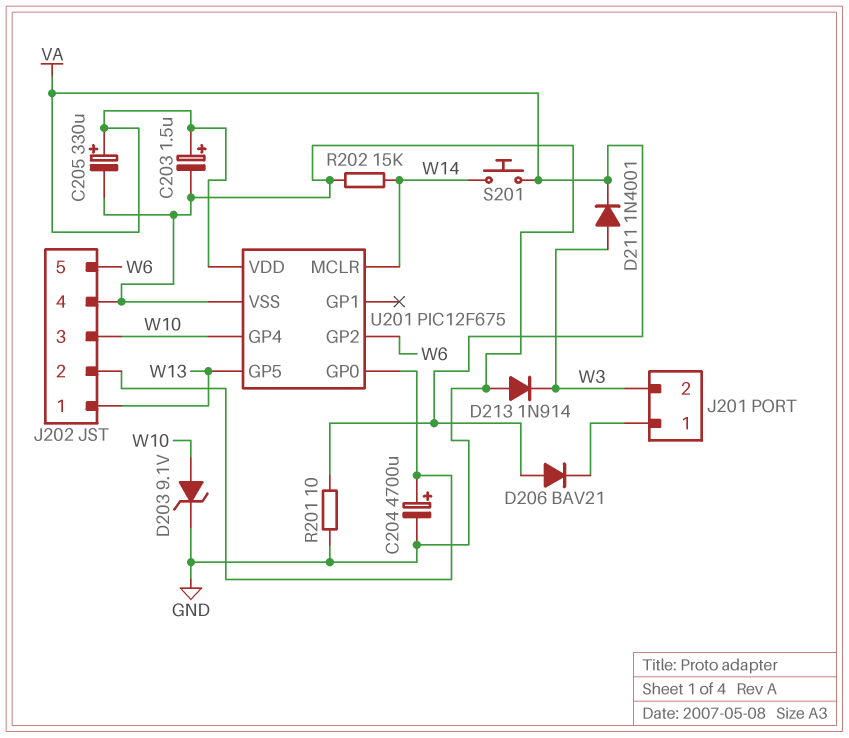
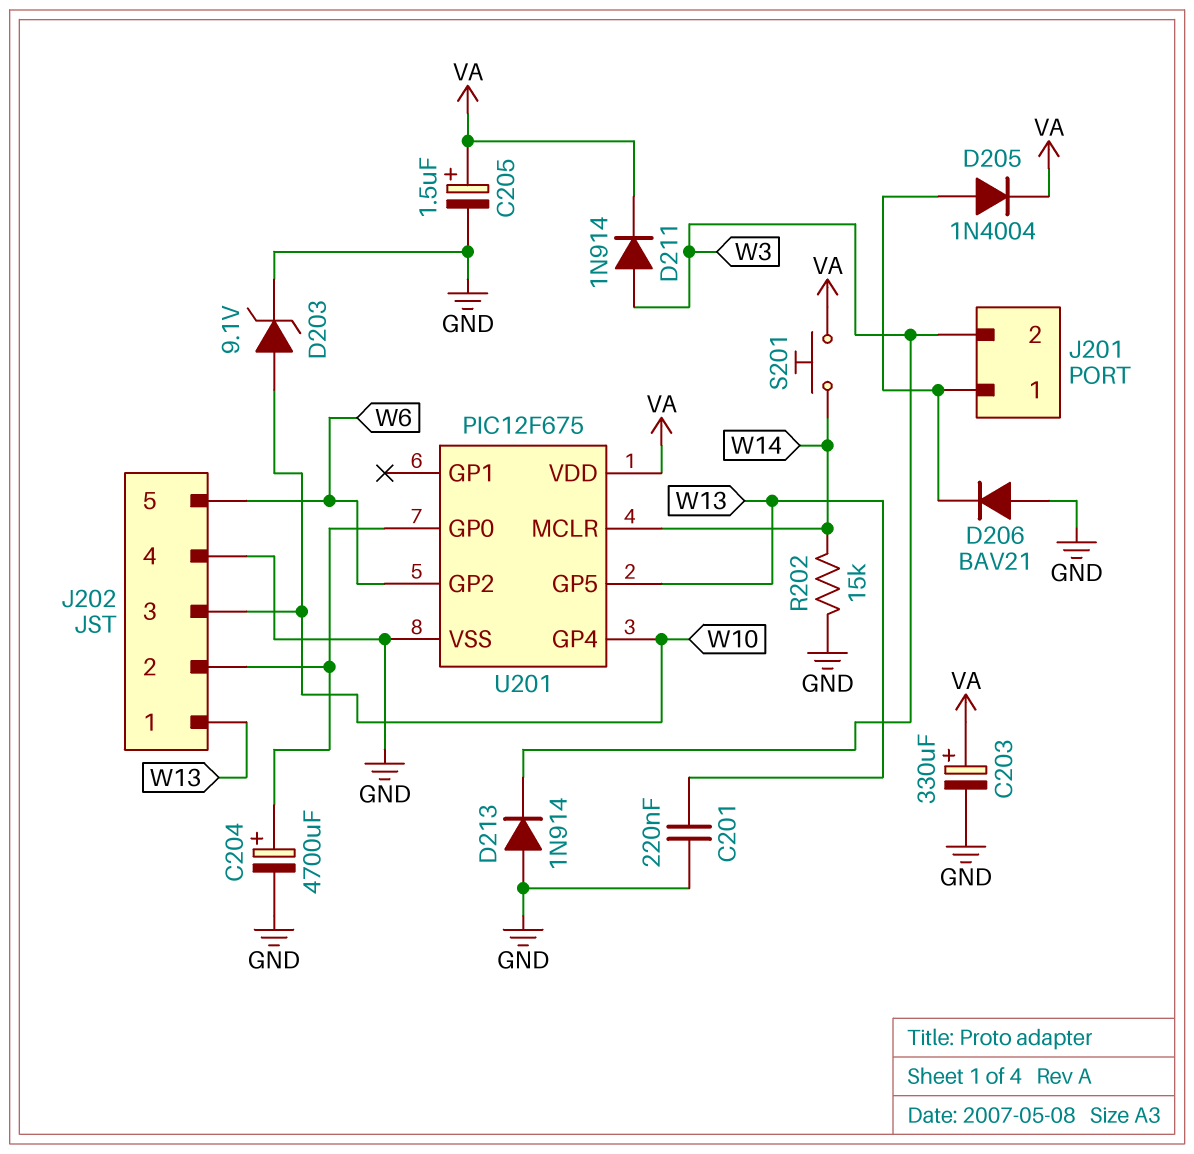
C201: none -> 220nF (GND, W13)
C203: 1.5uF (plus VA, minus GND) -> 330uF (plus VA, minus GND)
C205: 330uF (plus VA, minus GND) -> 1.5uF (plus VA, minus GND)
D205: none -> diode 1N4004 (A J201/1, K VA)
D206: diode BAV21 (A VA, K J201/1) -> diode BAV21 (A GND, K J201/1)
D211: diode 1N4001 (A W3, K VA) -> diode 1N914 (A W3, K VA)
R201: 10 (GND, VA) -> none

